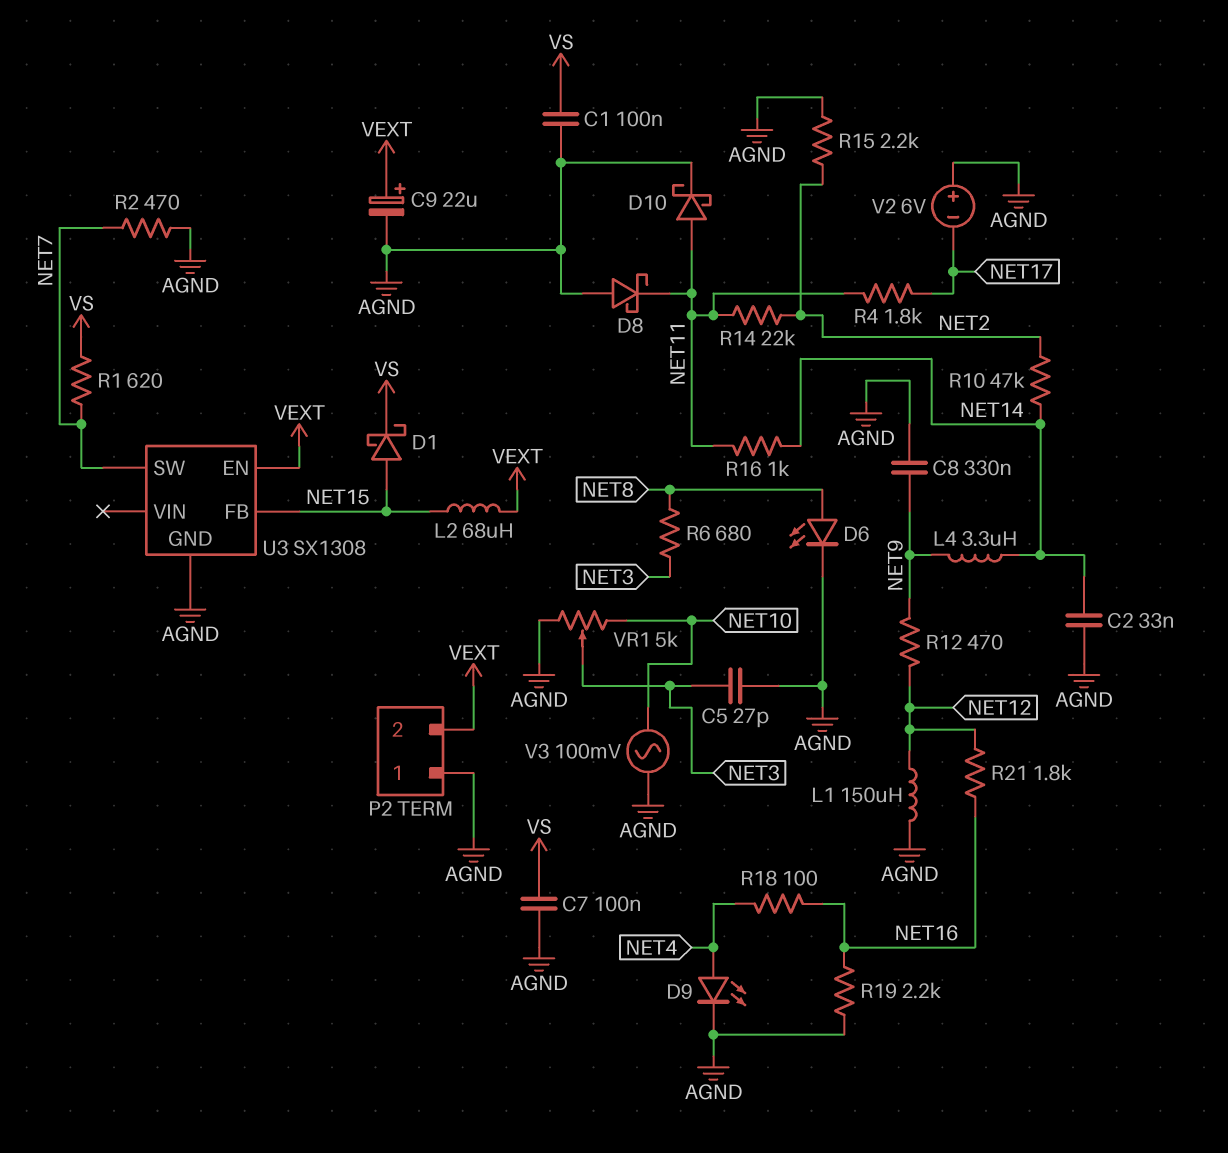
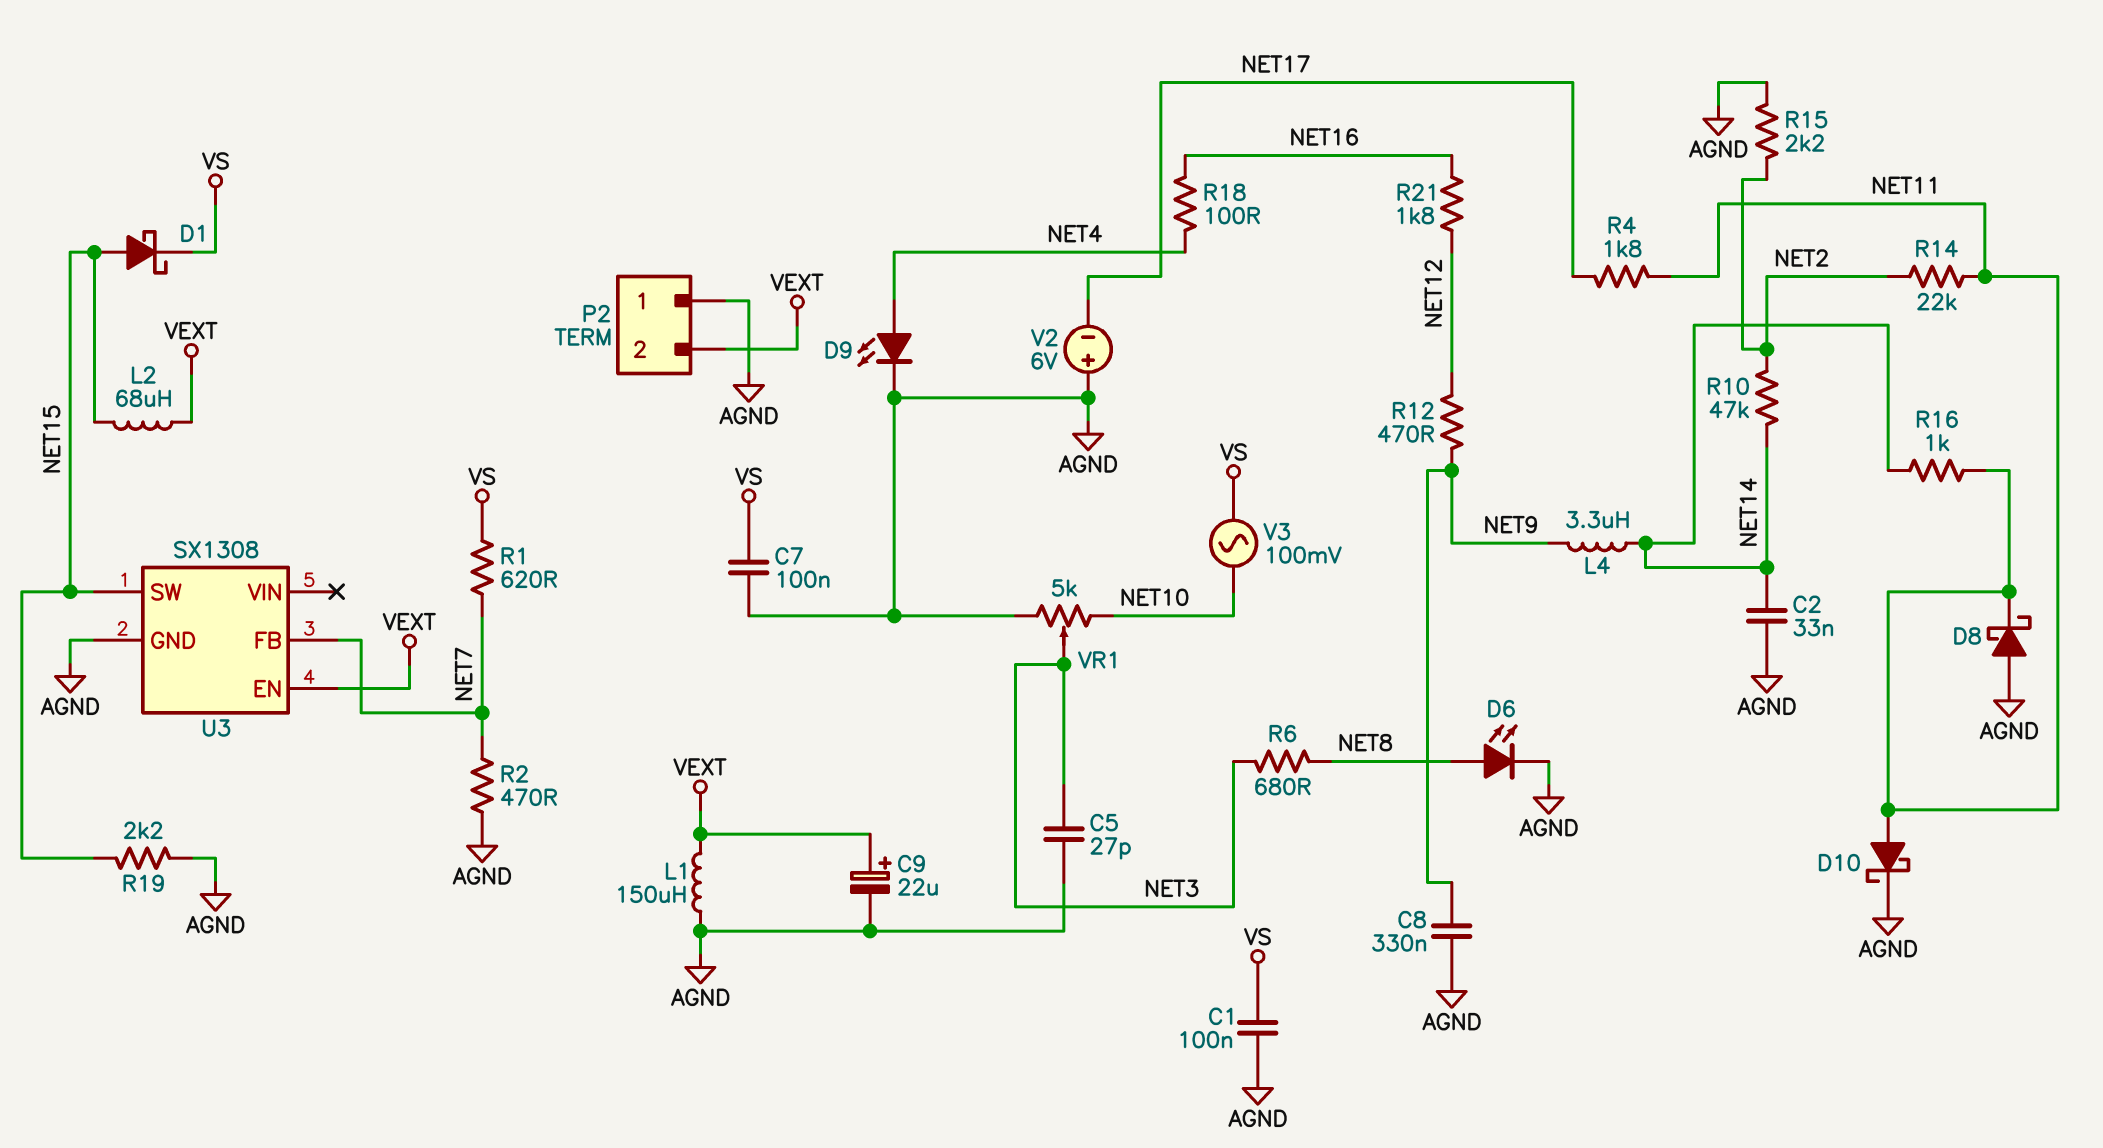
L1: 150uH (AGND, NET12) -> 150uH (AGND, VEXT)
R19: 2.2k (AGND, NET16) -> 2.2k (AGND, NET15)
U3 pin FB: NET15 -> NET7
U3 pin SW: NET7 -> NET15
V3: AC 100mV (AGND, NET10) -> AC 100mV (NET10, VS)

